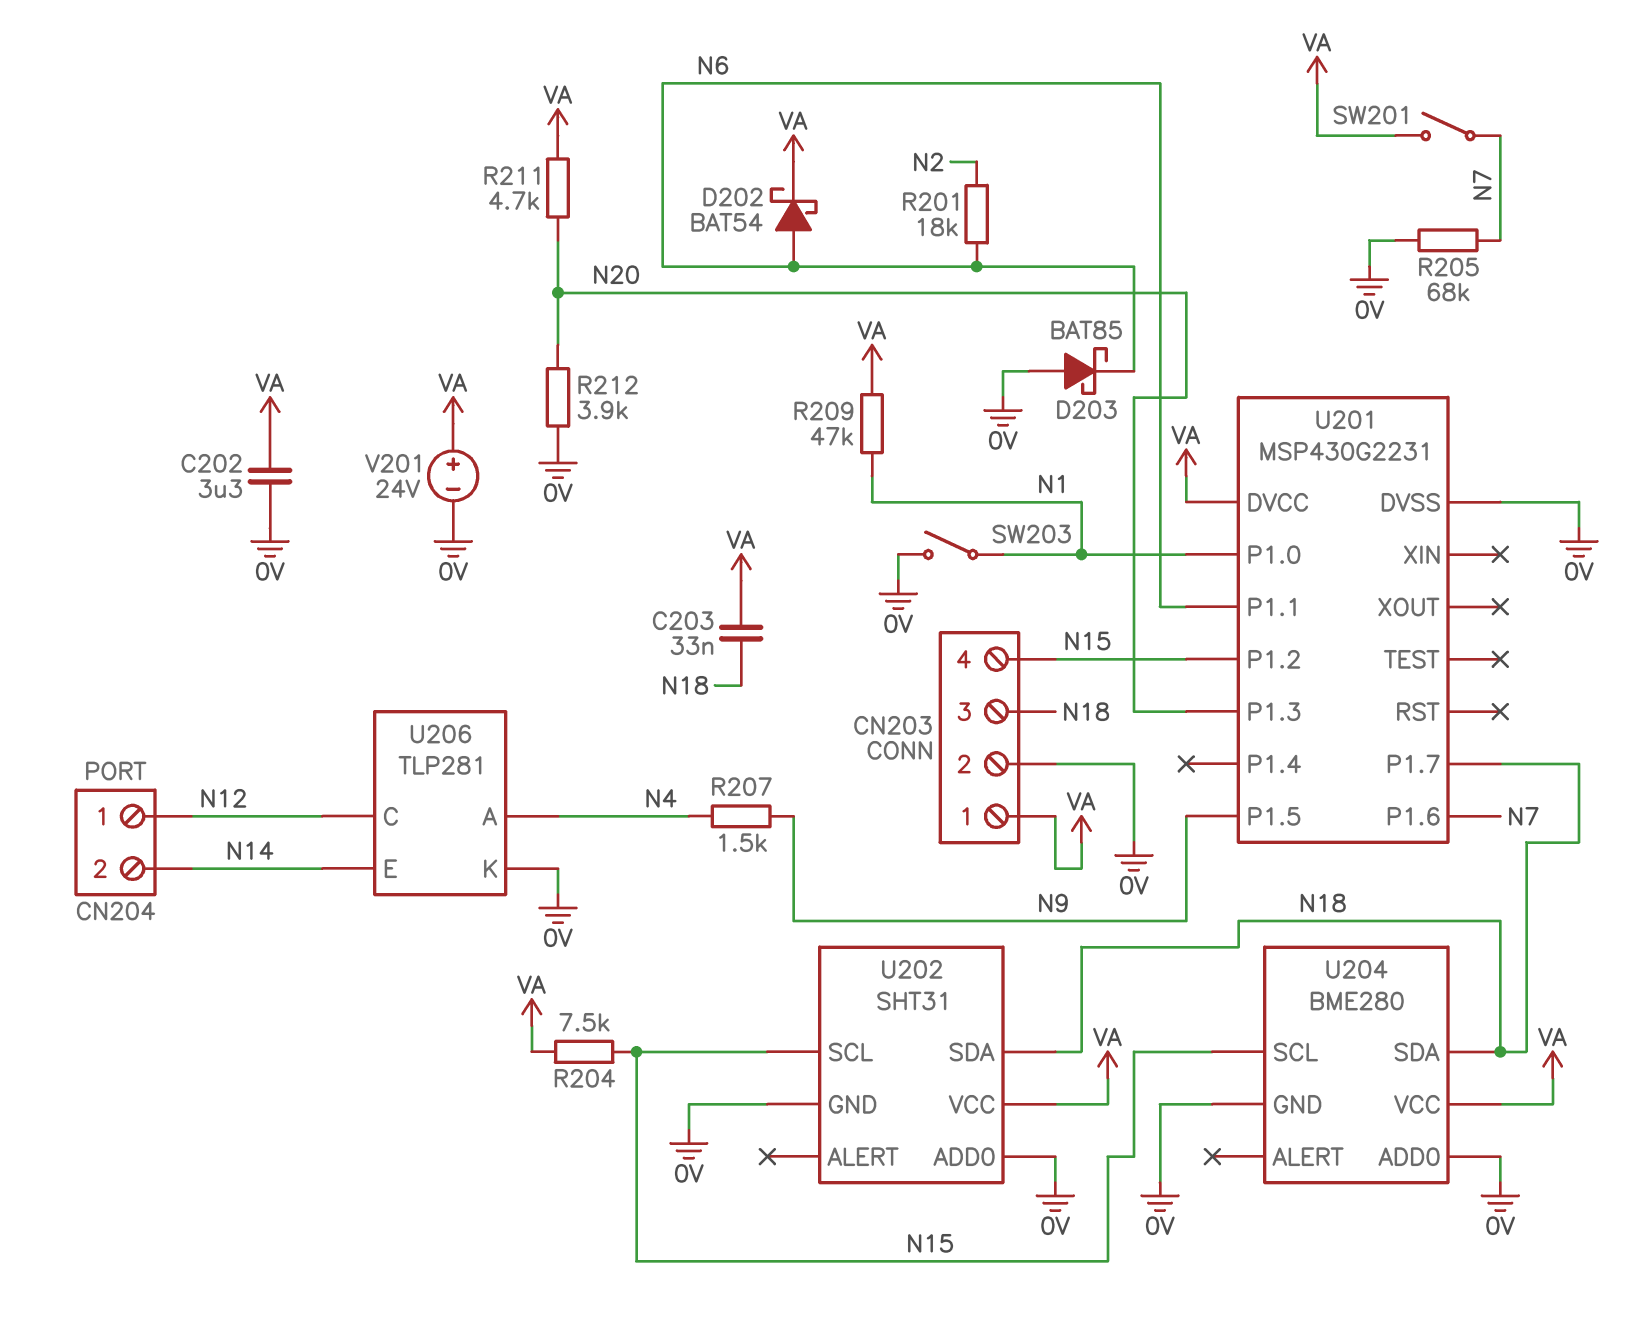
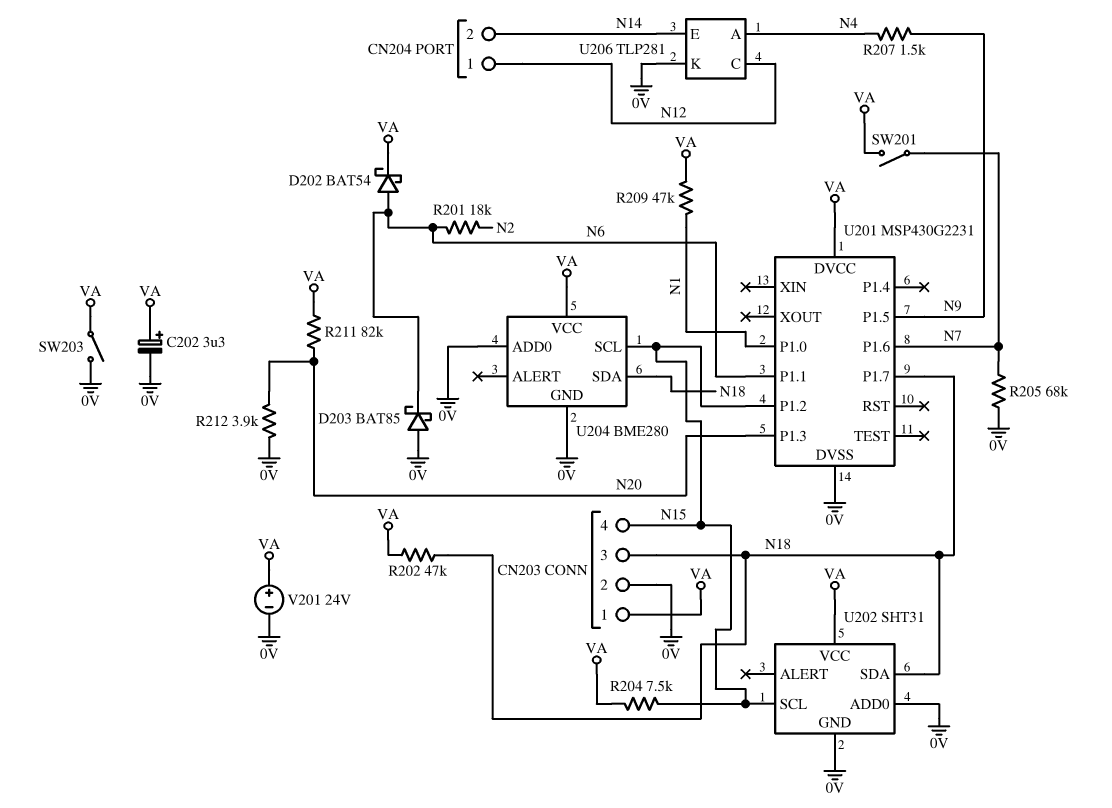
C202: 3.3uF (0V, VA) -> 3.3uF (plus VA, minus 0V)
C203: 33nF (N18, VA) -> none
R202: none -> 47k (N18, VA)
R211: 4.7k (N20, VA) -> 82k (N20, VA)
SW203: switch (0V, N1) -> switch (0V, VA)

